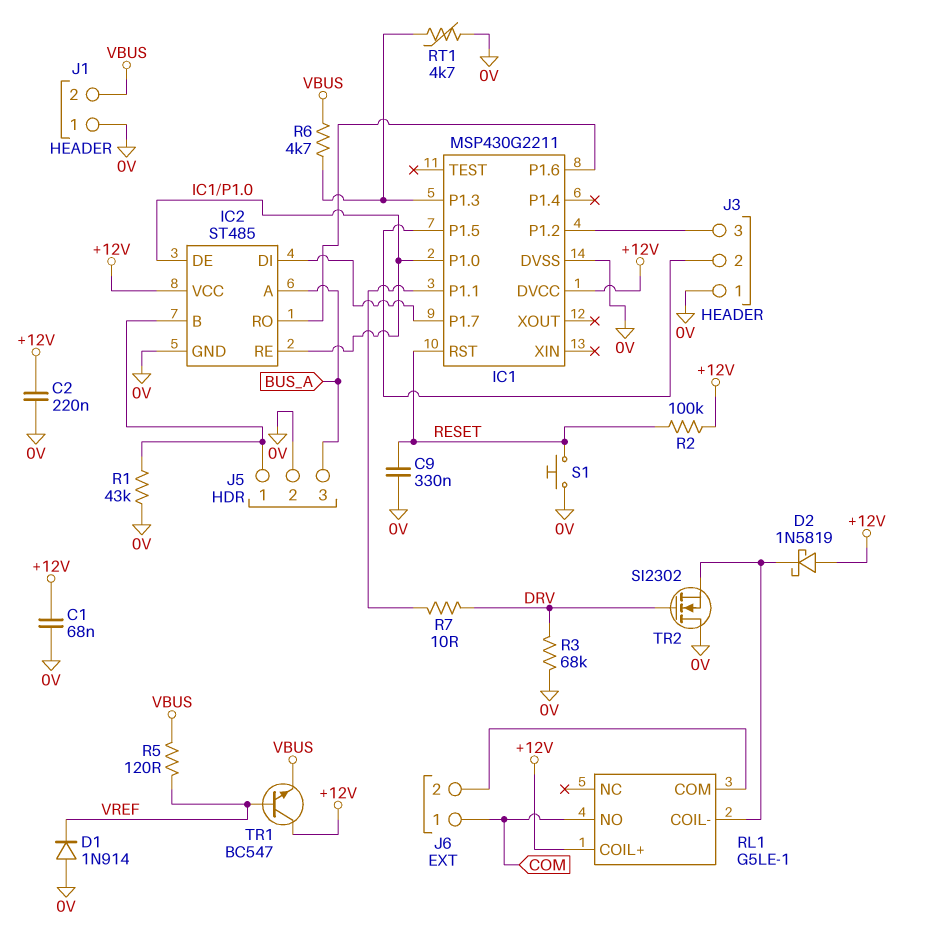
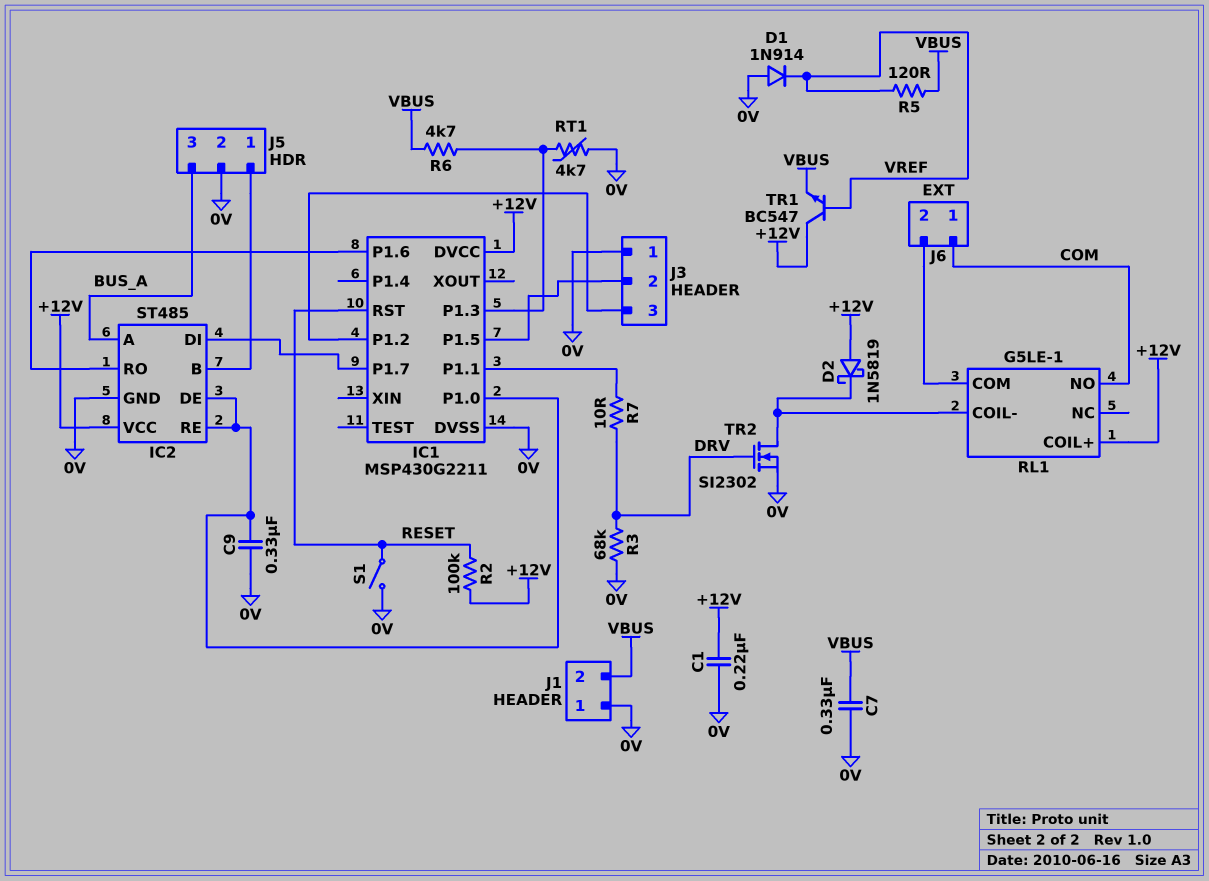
C1: 68nF (+12V, 0V) -> 220nF (+12V, 0V)
C2: 220nF (+12V, 0V) -> none
C7: none -> 330nF (0V, VBUS)
C9: 330nF (0V, RESET) -> 330nF (0V, IC1/P1.0)
R1: 43k (0V, IC2/B) -> none
S1: button (0V, RESET) -> switch (0V, RESET)
TR2: NMOS SI2302 (G DRV, D 0V, S RL1/COIL-) -> NMOS SI2302 (G DRV, D RL1/COIL-, S 0V)

